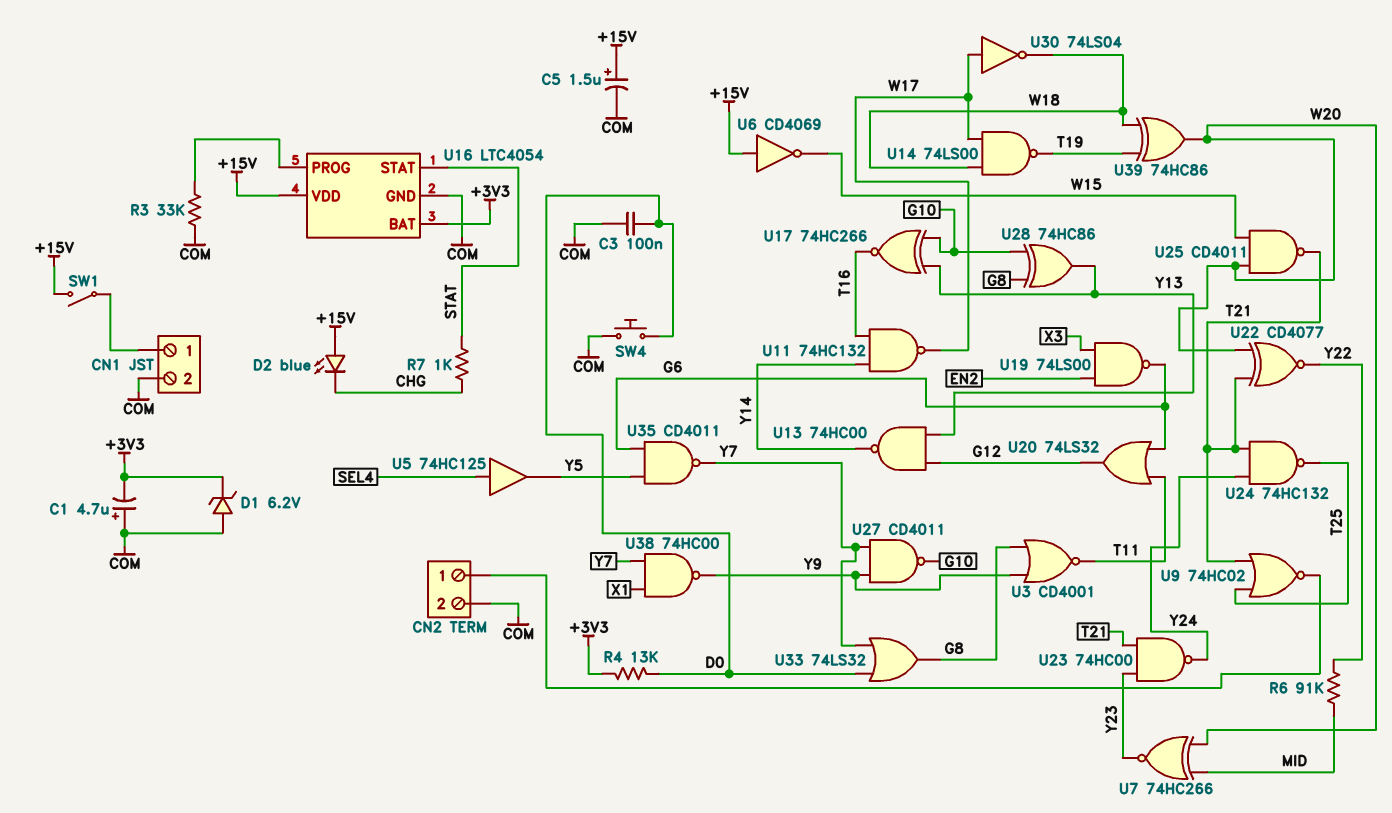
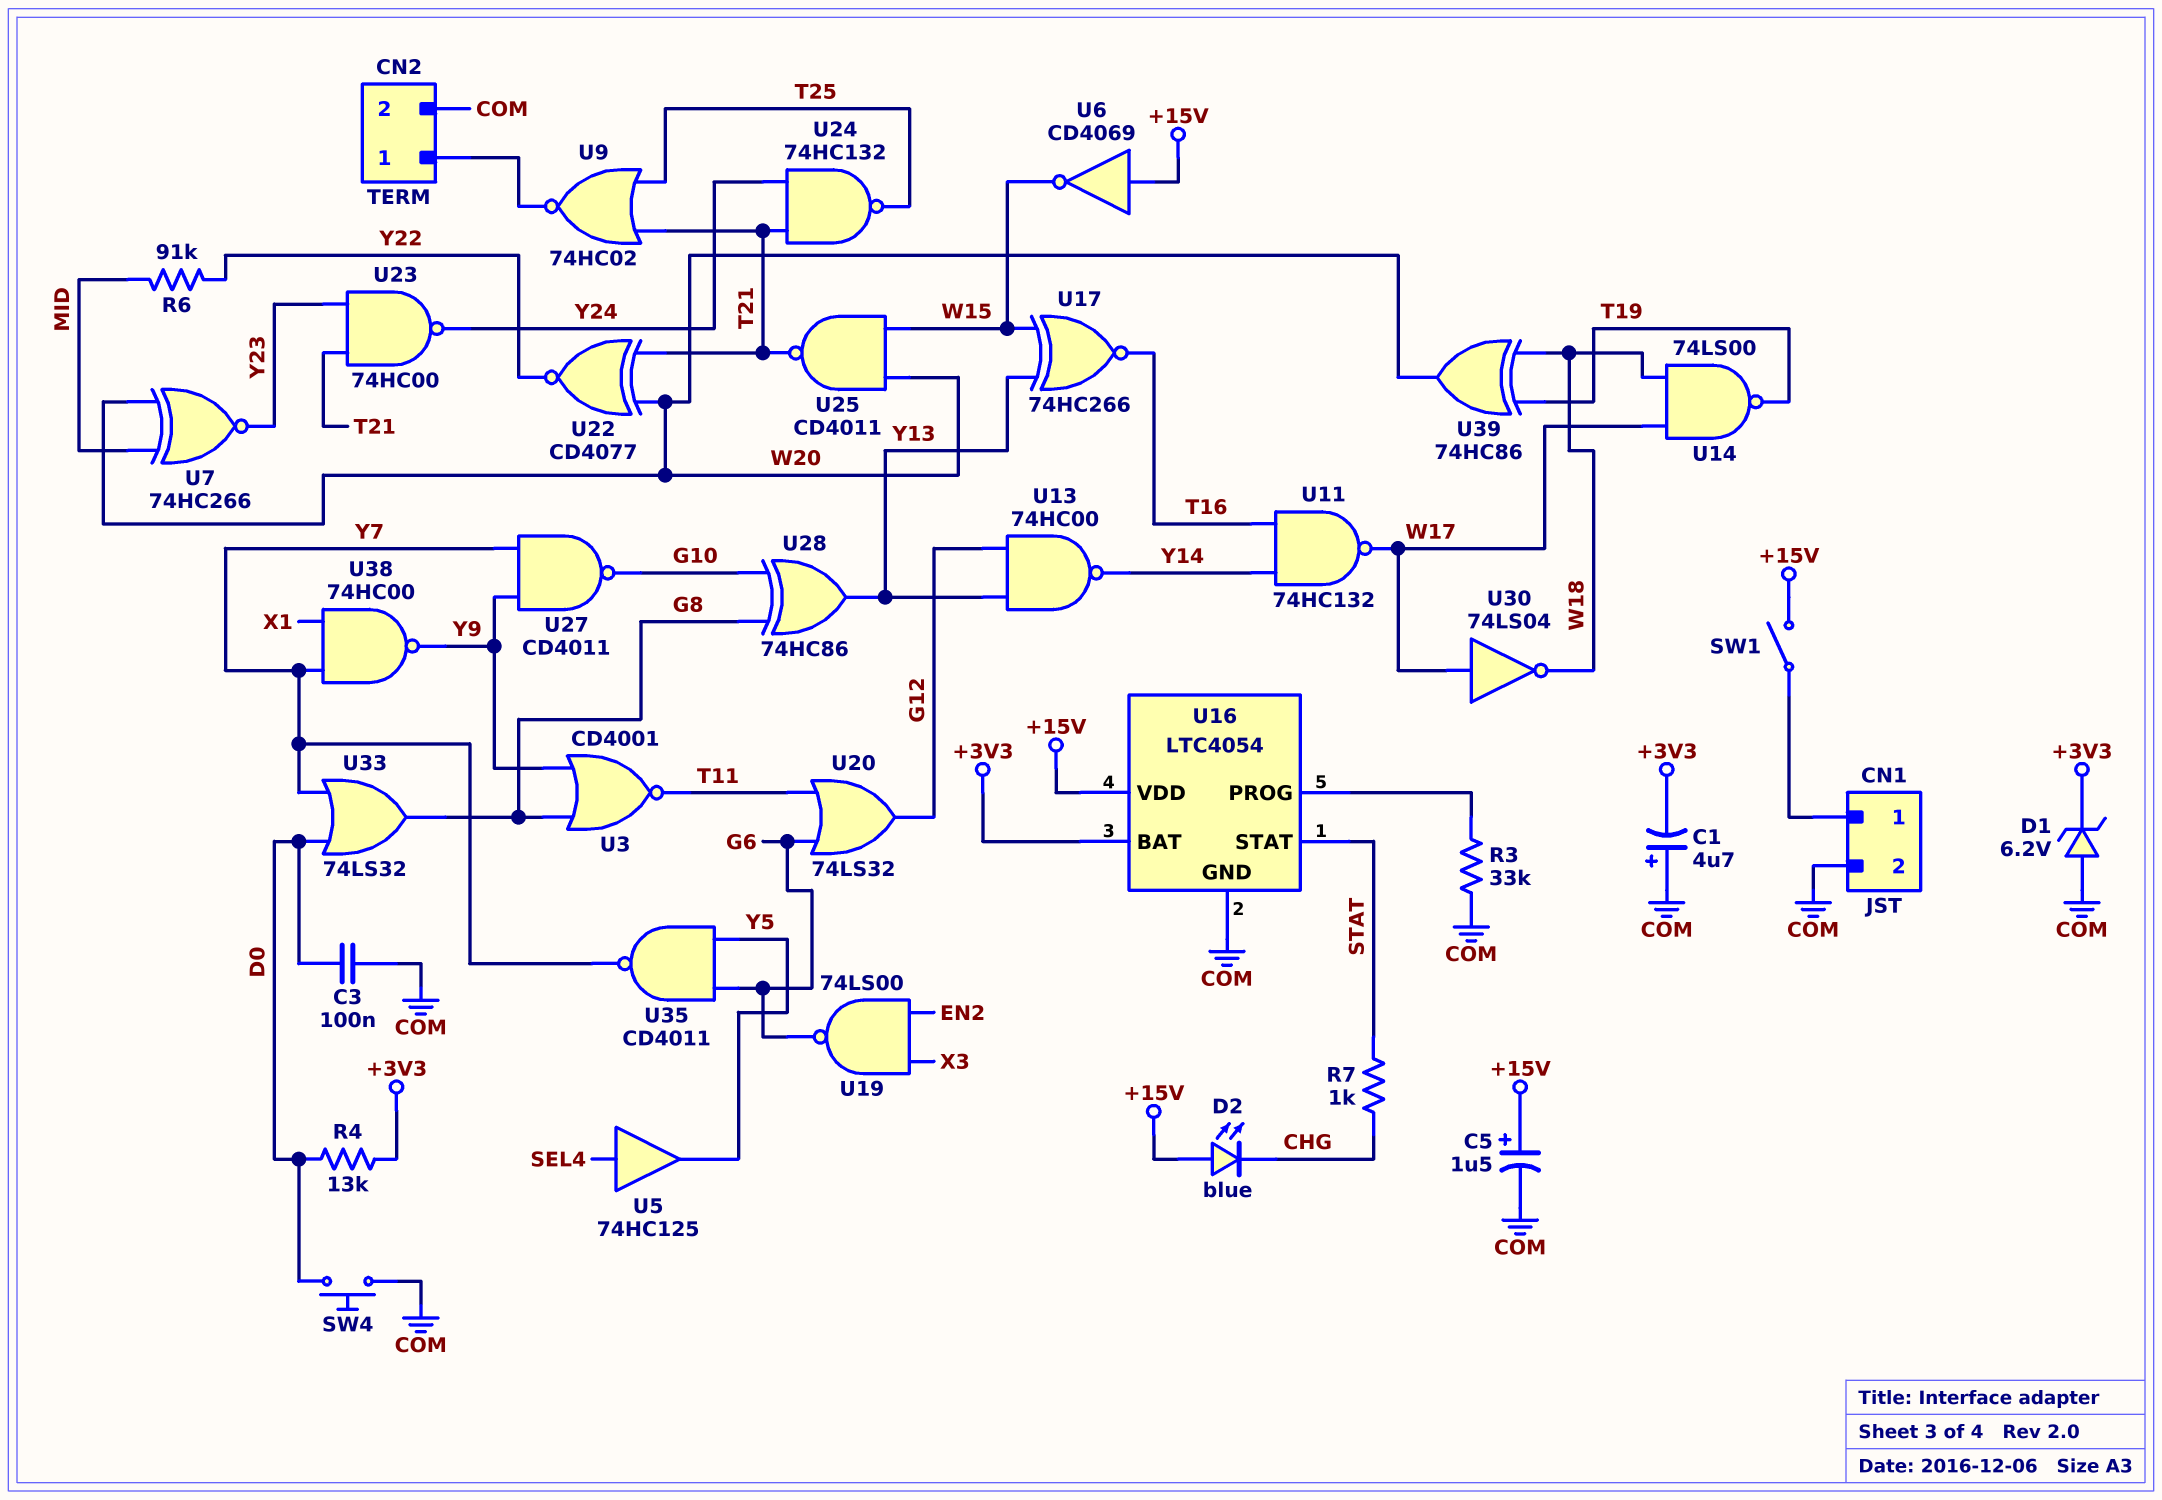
U17: XNOR 74HC266 (in G10, in Y13, out T16) -> XNOR 74HC266 (in W15, in Y13, out T16)

